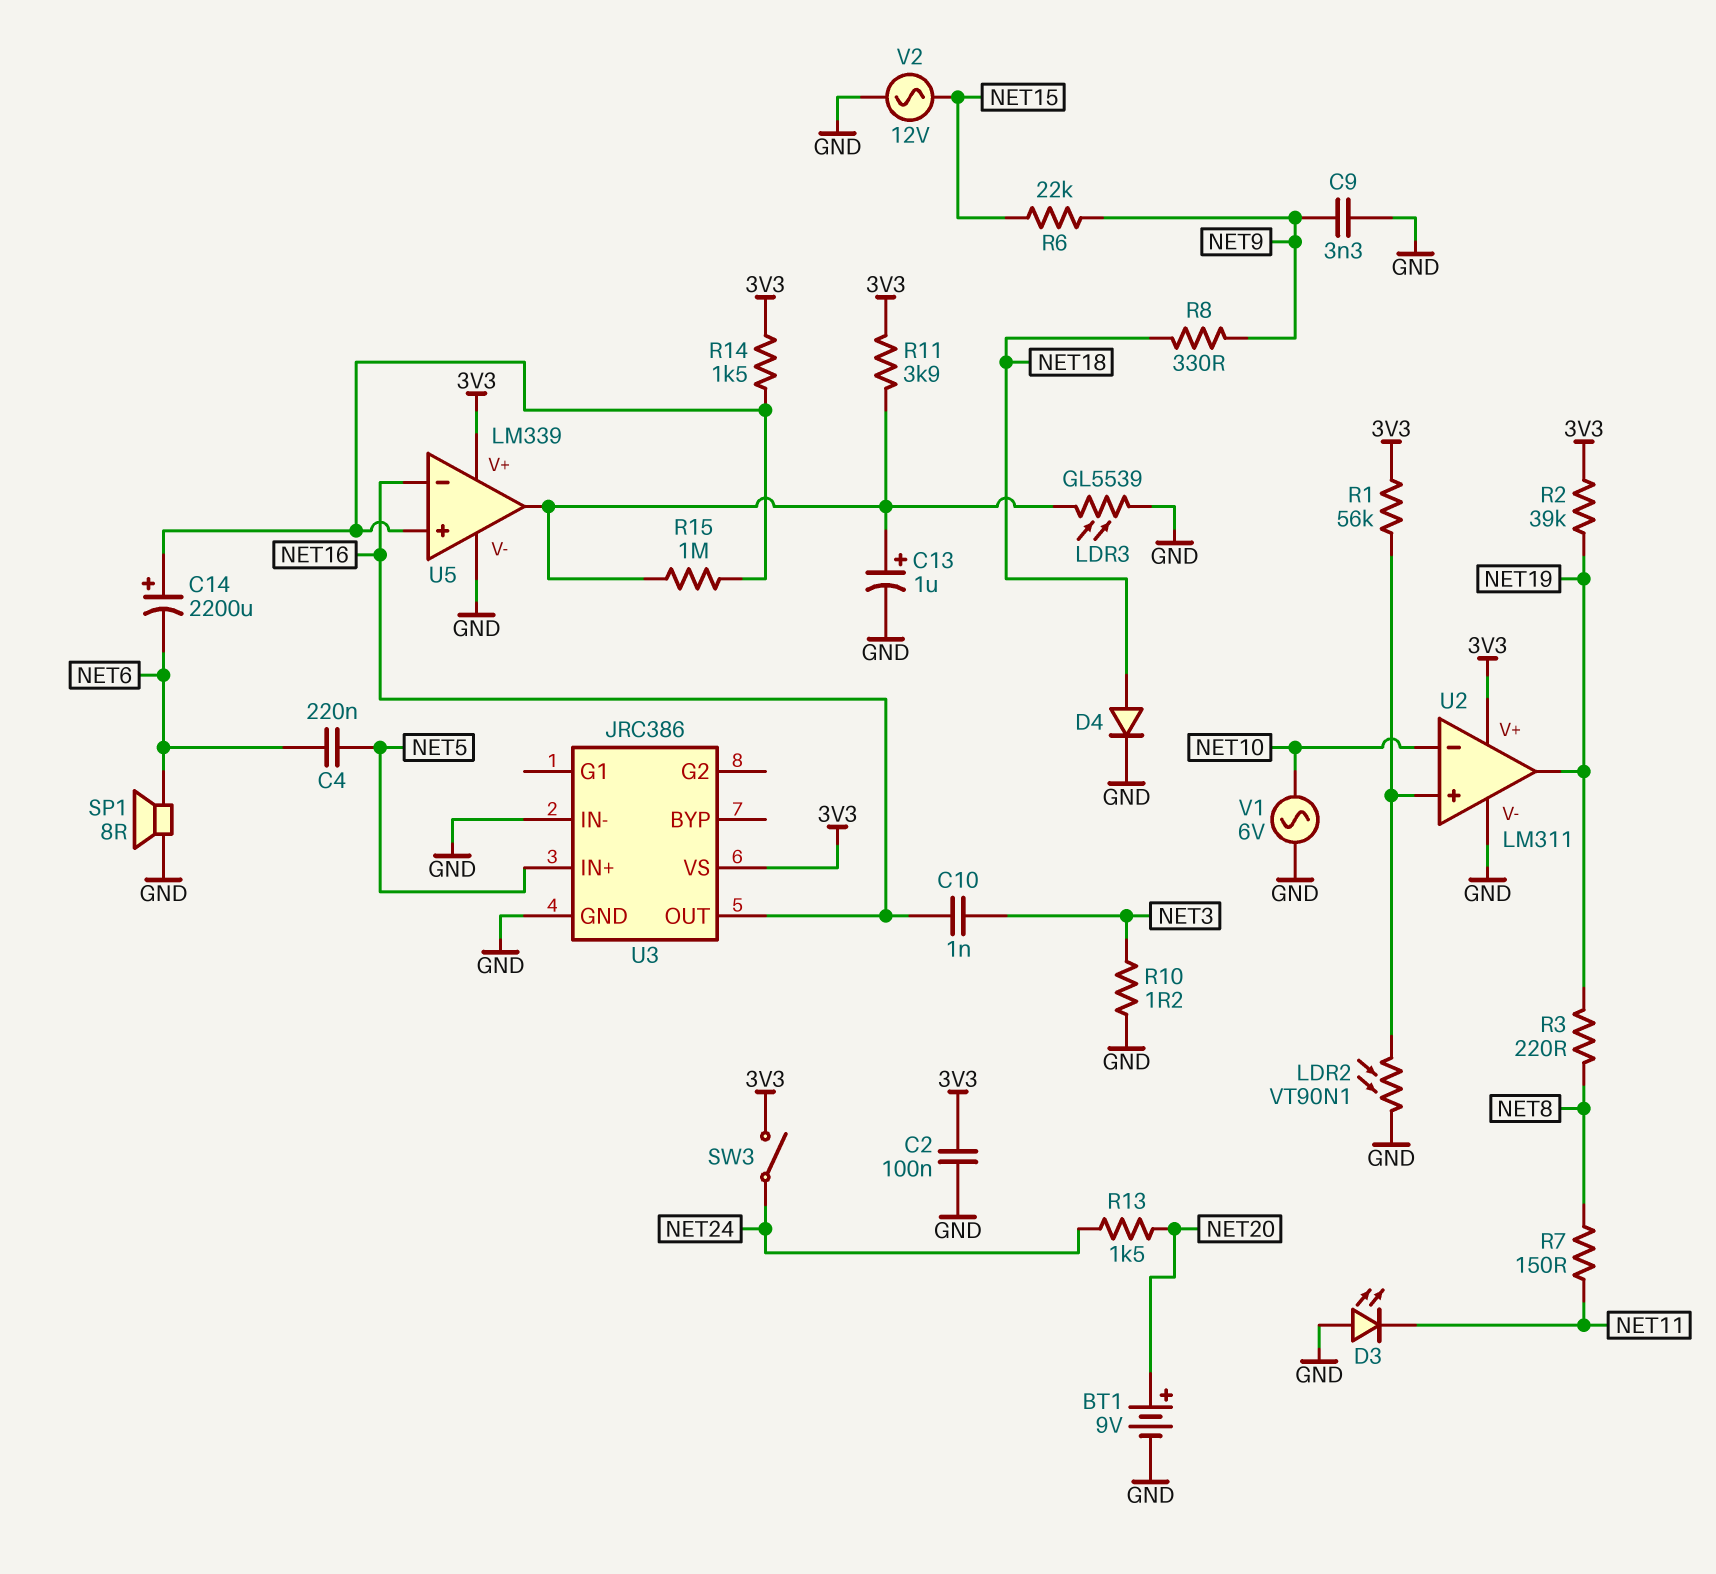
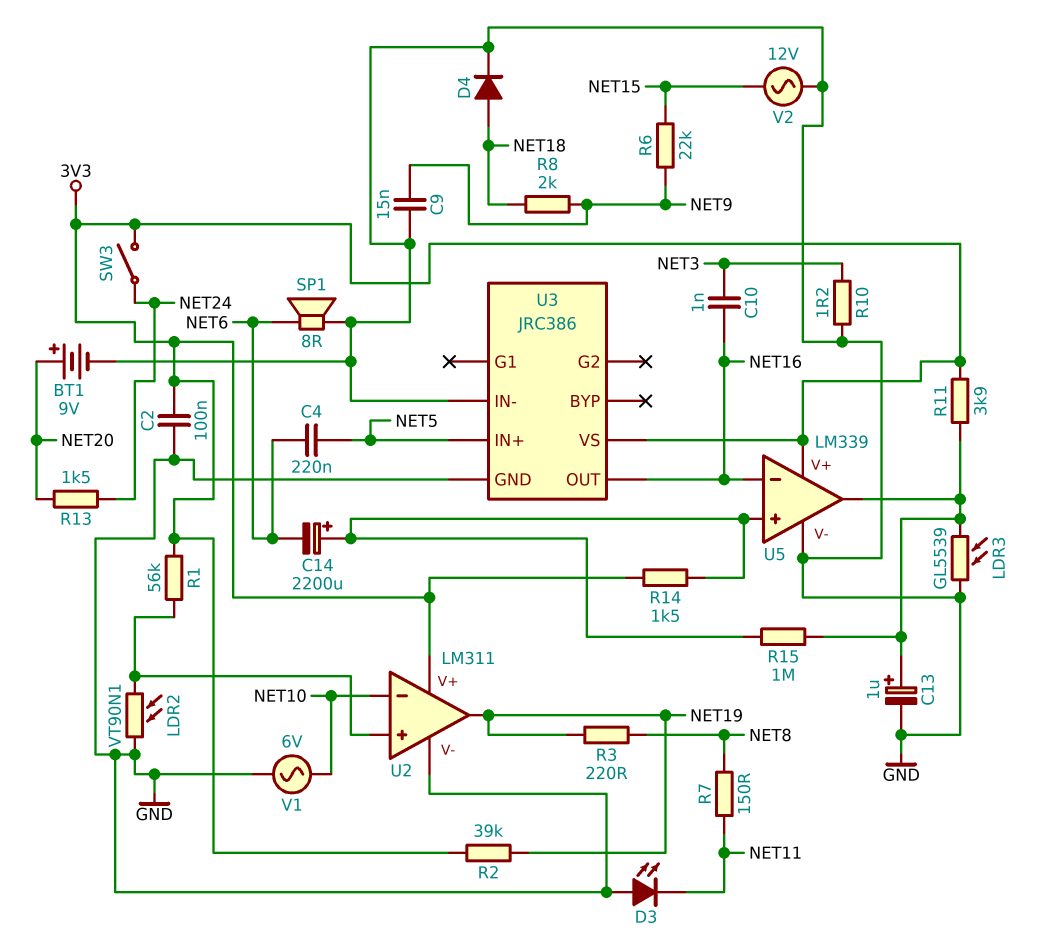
C9: 3.3nF (GND, NET9) -> 15nF (GND, NET9)
R8: 330 (NET9, NET18) -> 2k (NET9, NET18)

